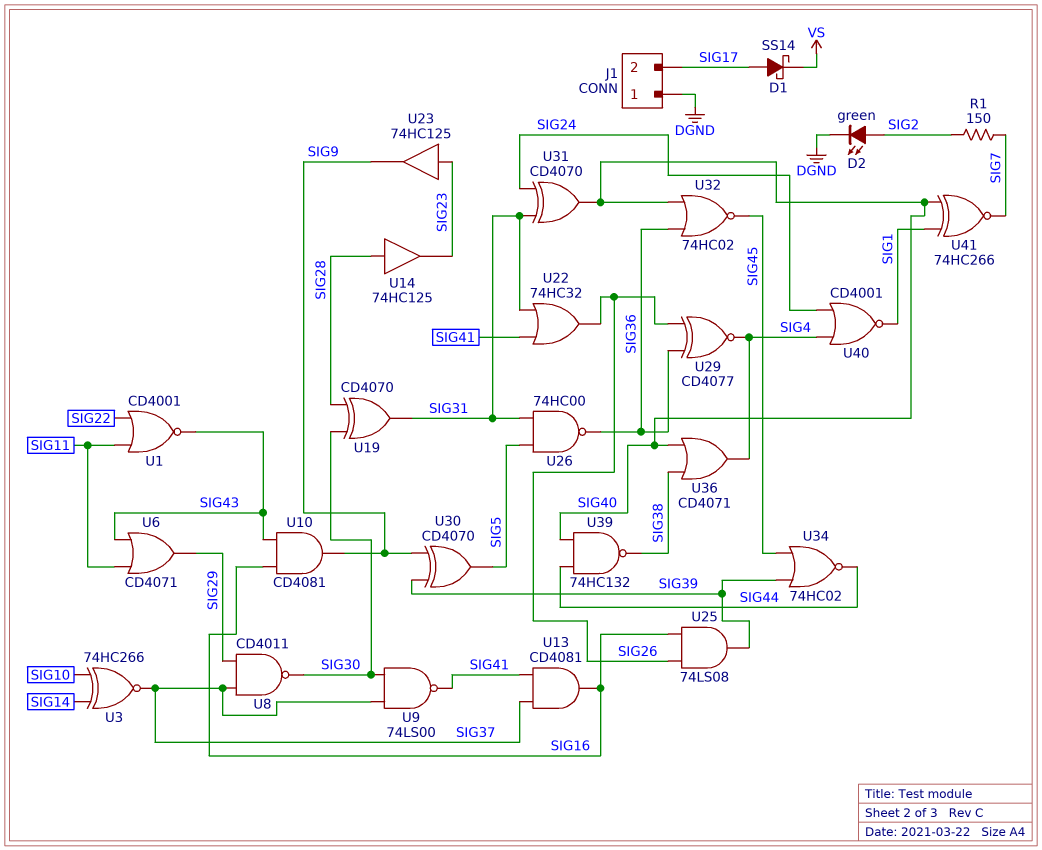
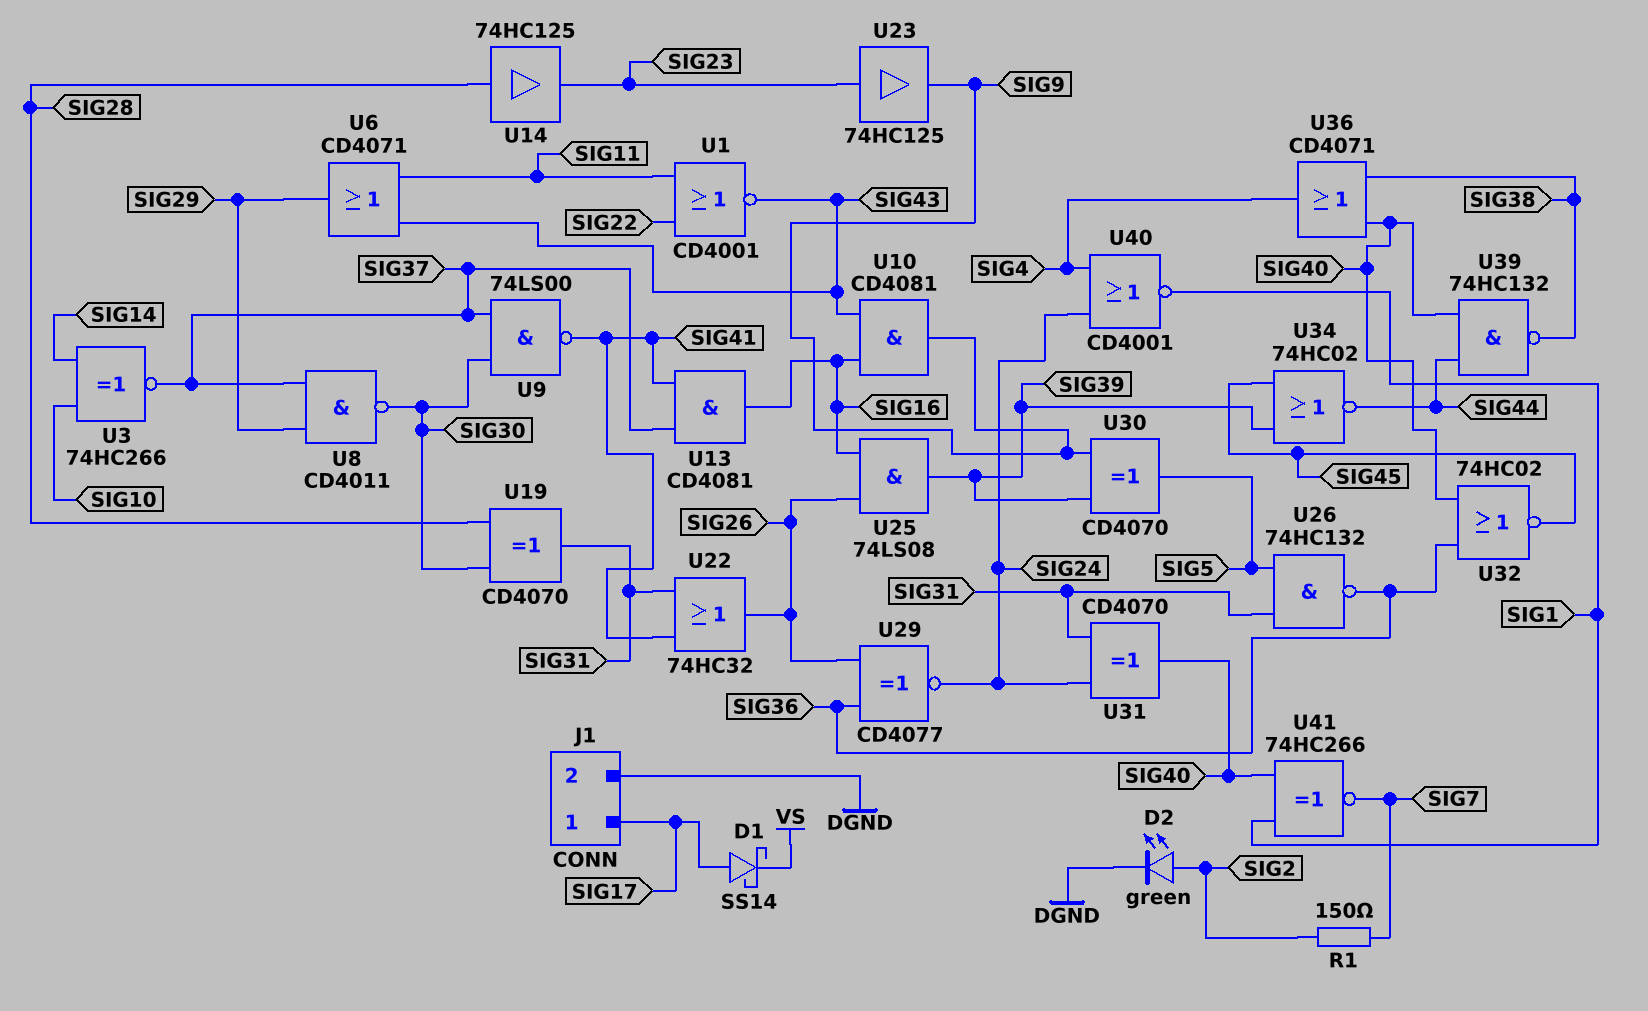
J1 pin 1: DGND -> SIG17
J1 pin 2: SIG17 -> DGND
U26: NAND 74HC00 (in SIG5, in SIG31, out SIG36) -> NAND 74HC132 (in SIG5, in SIG31, out SIG36)
U29: XNOR CD4077 (in SIG26, in SIG36, out SIG4) -> XNOR CD4077 (in SIG26, in SIG36, out SIG24)

